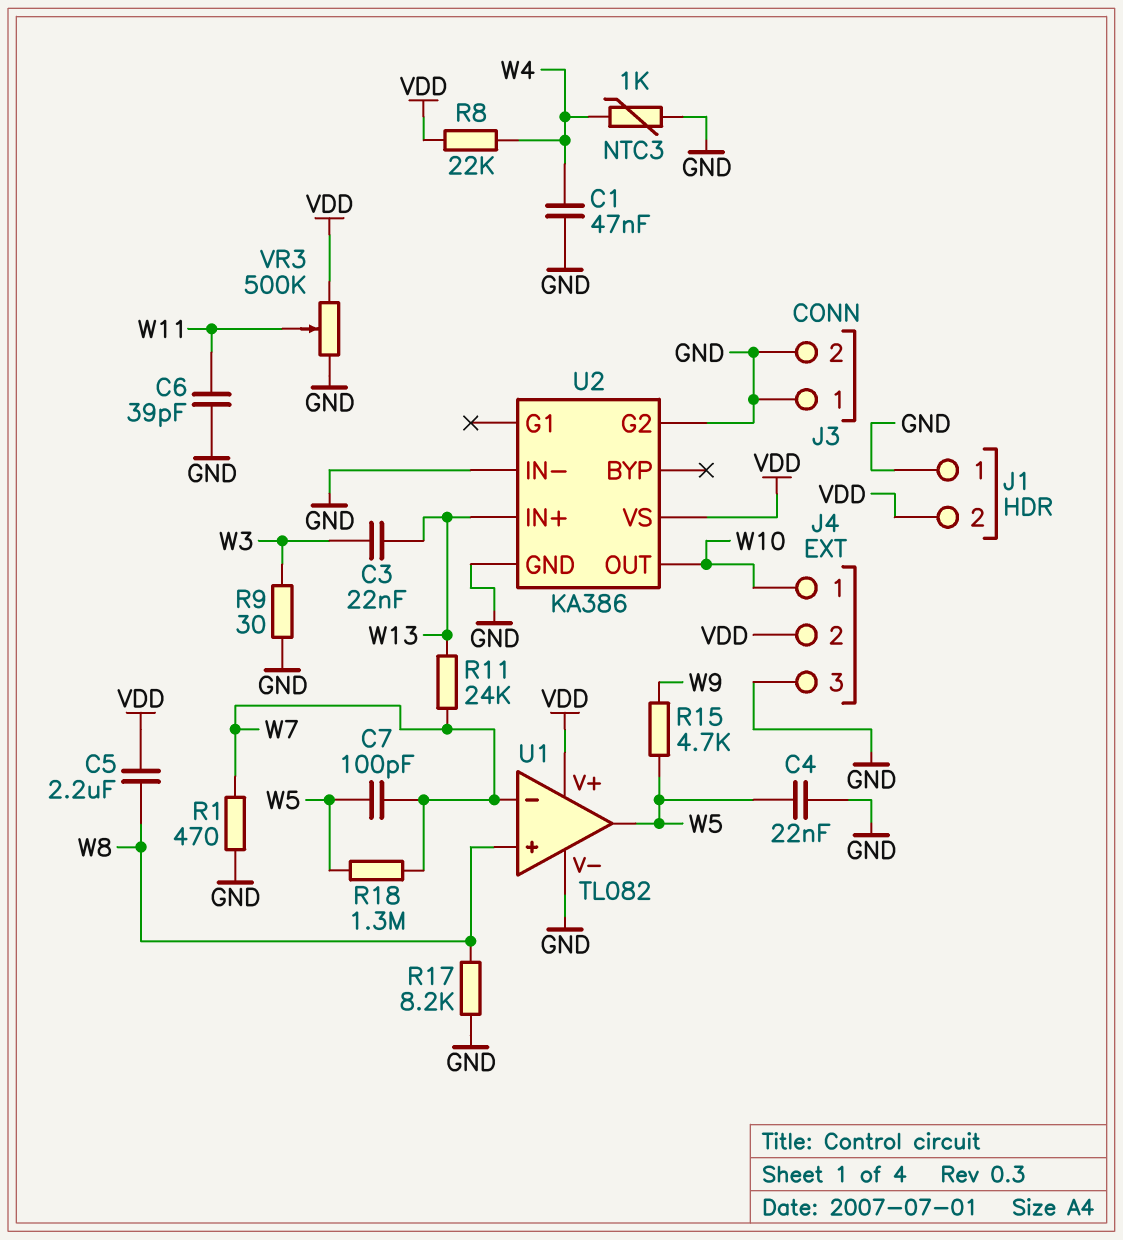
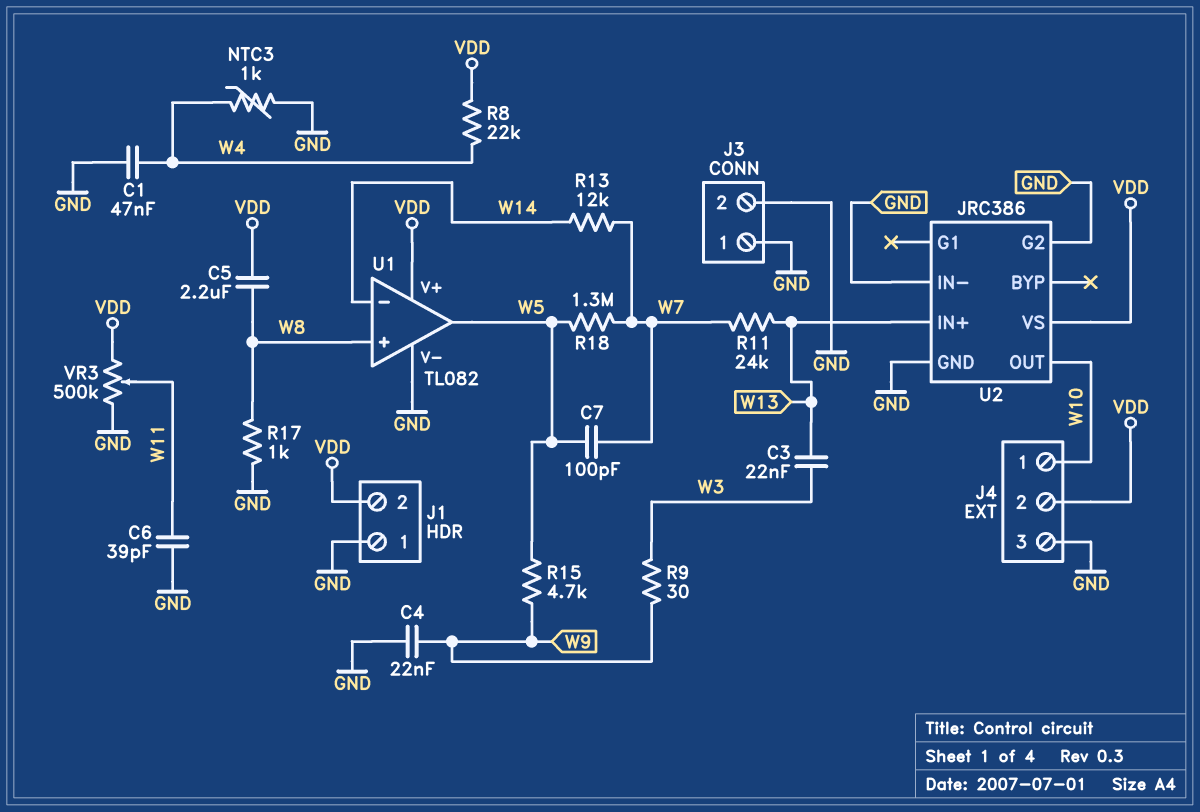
C4: 22nF (GND, W5) -> 22nF (GND, W9)
R1: 470 (GND, W7) -> none
R9: 30 (GND, W3) -> 30 (W3, W9)
R13: none -> 12k (W7, W14)
R17: 8.2k (GND, W8) -> 1k (GND, W8)
U1 pin in-: W7 -> W14
U2: KA386 -> JRC386

